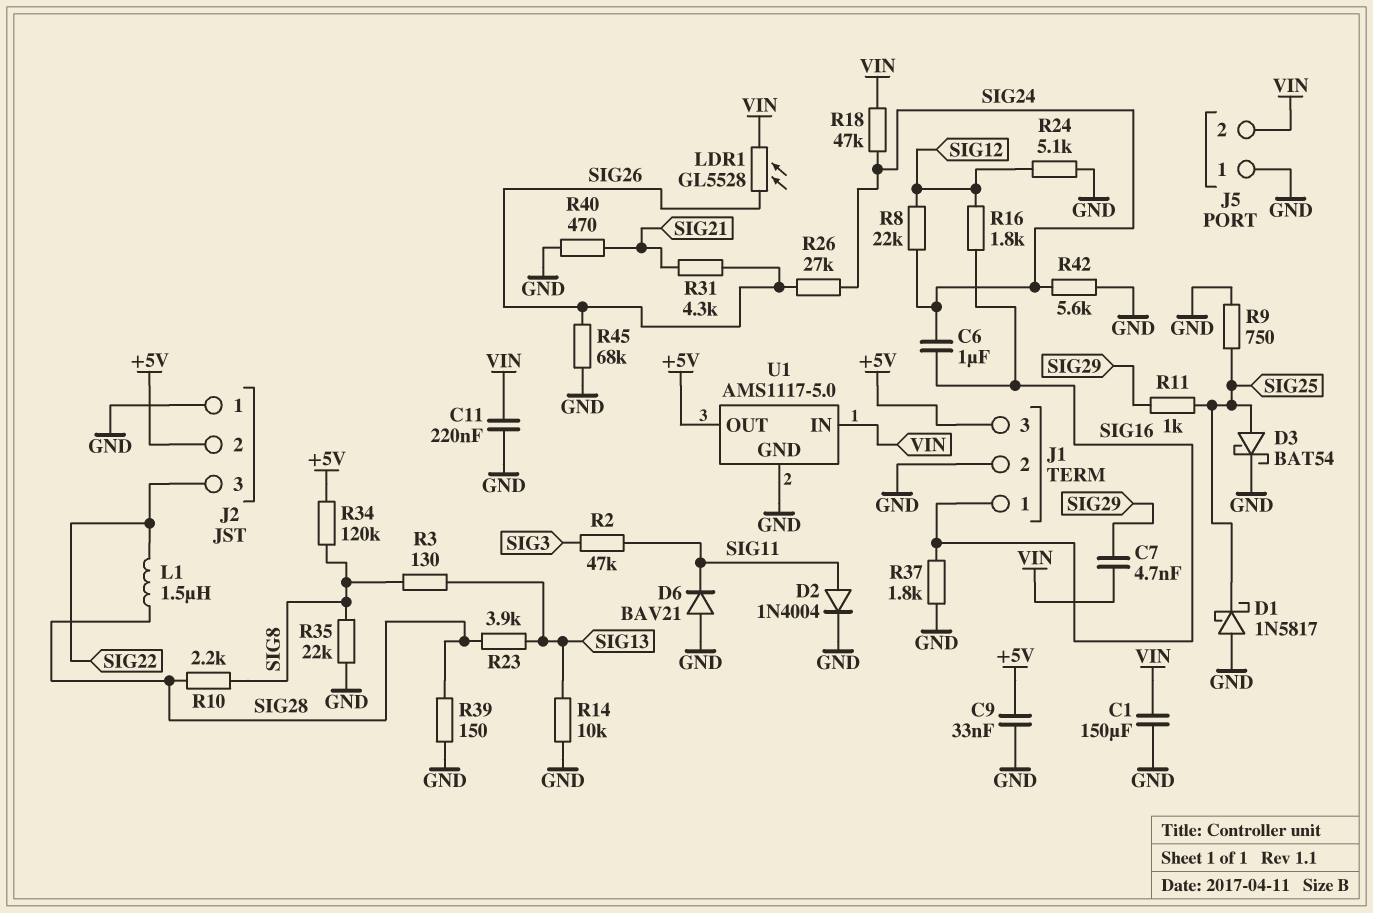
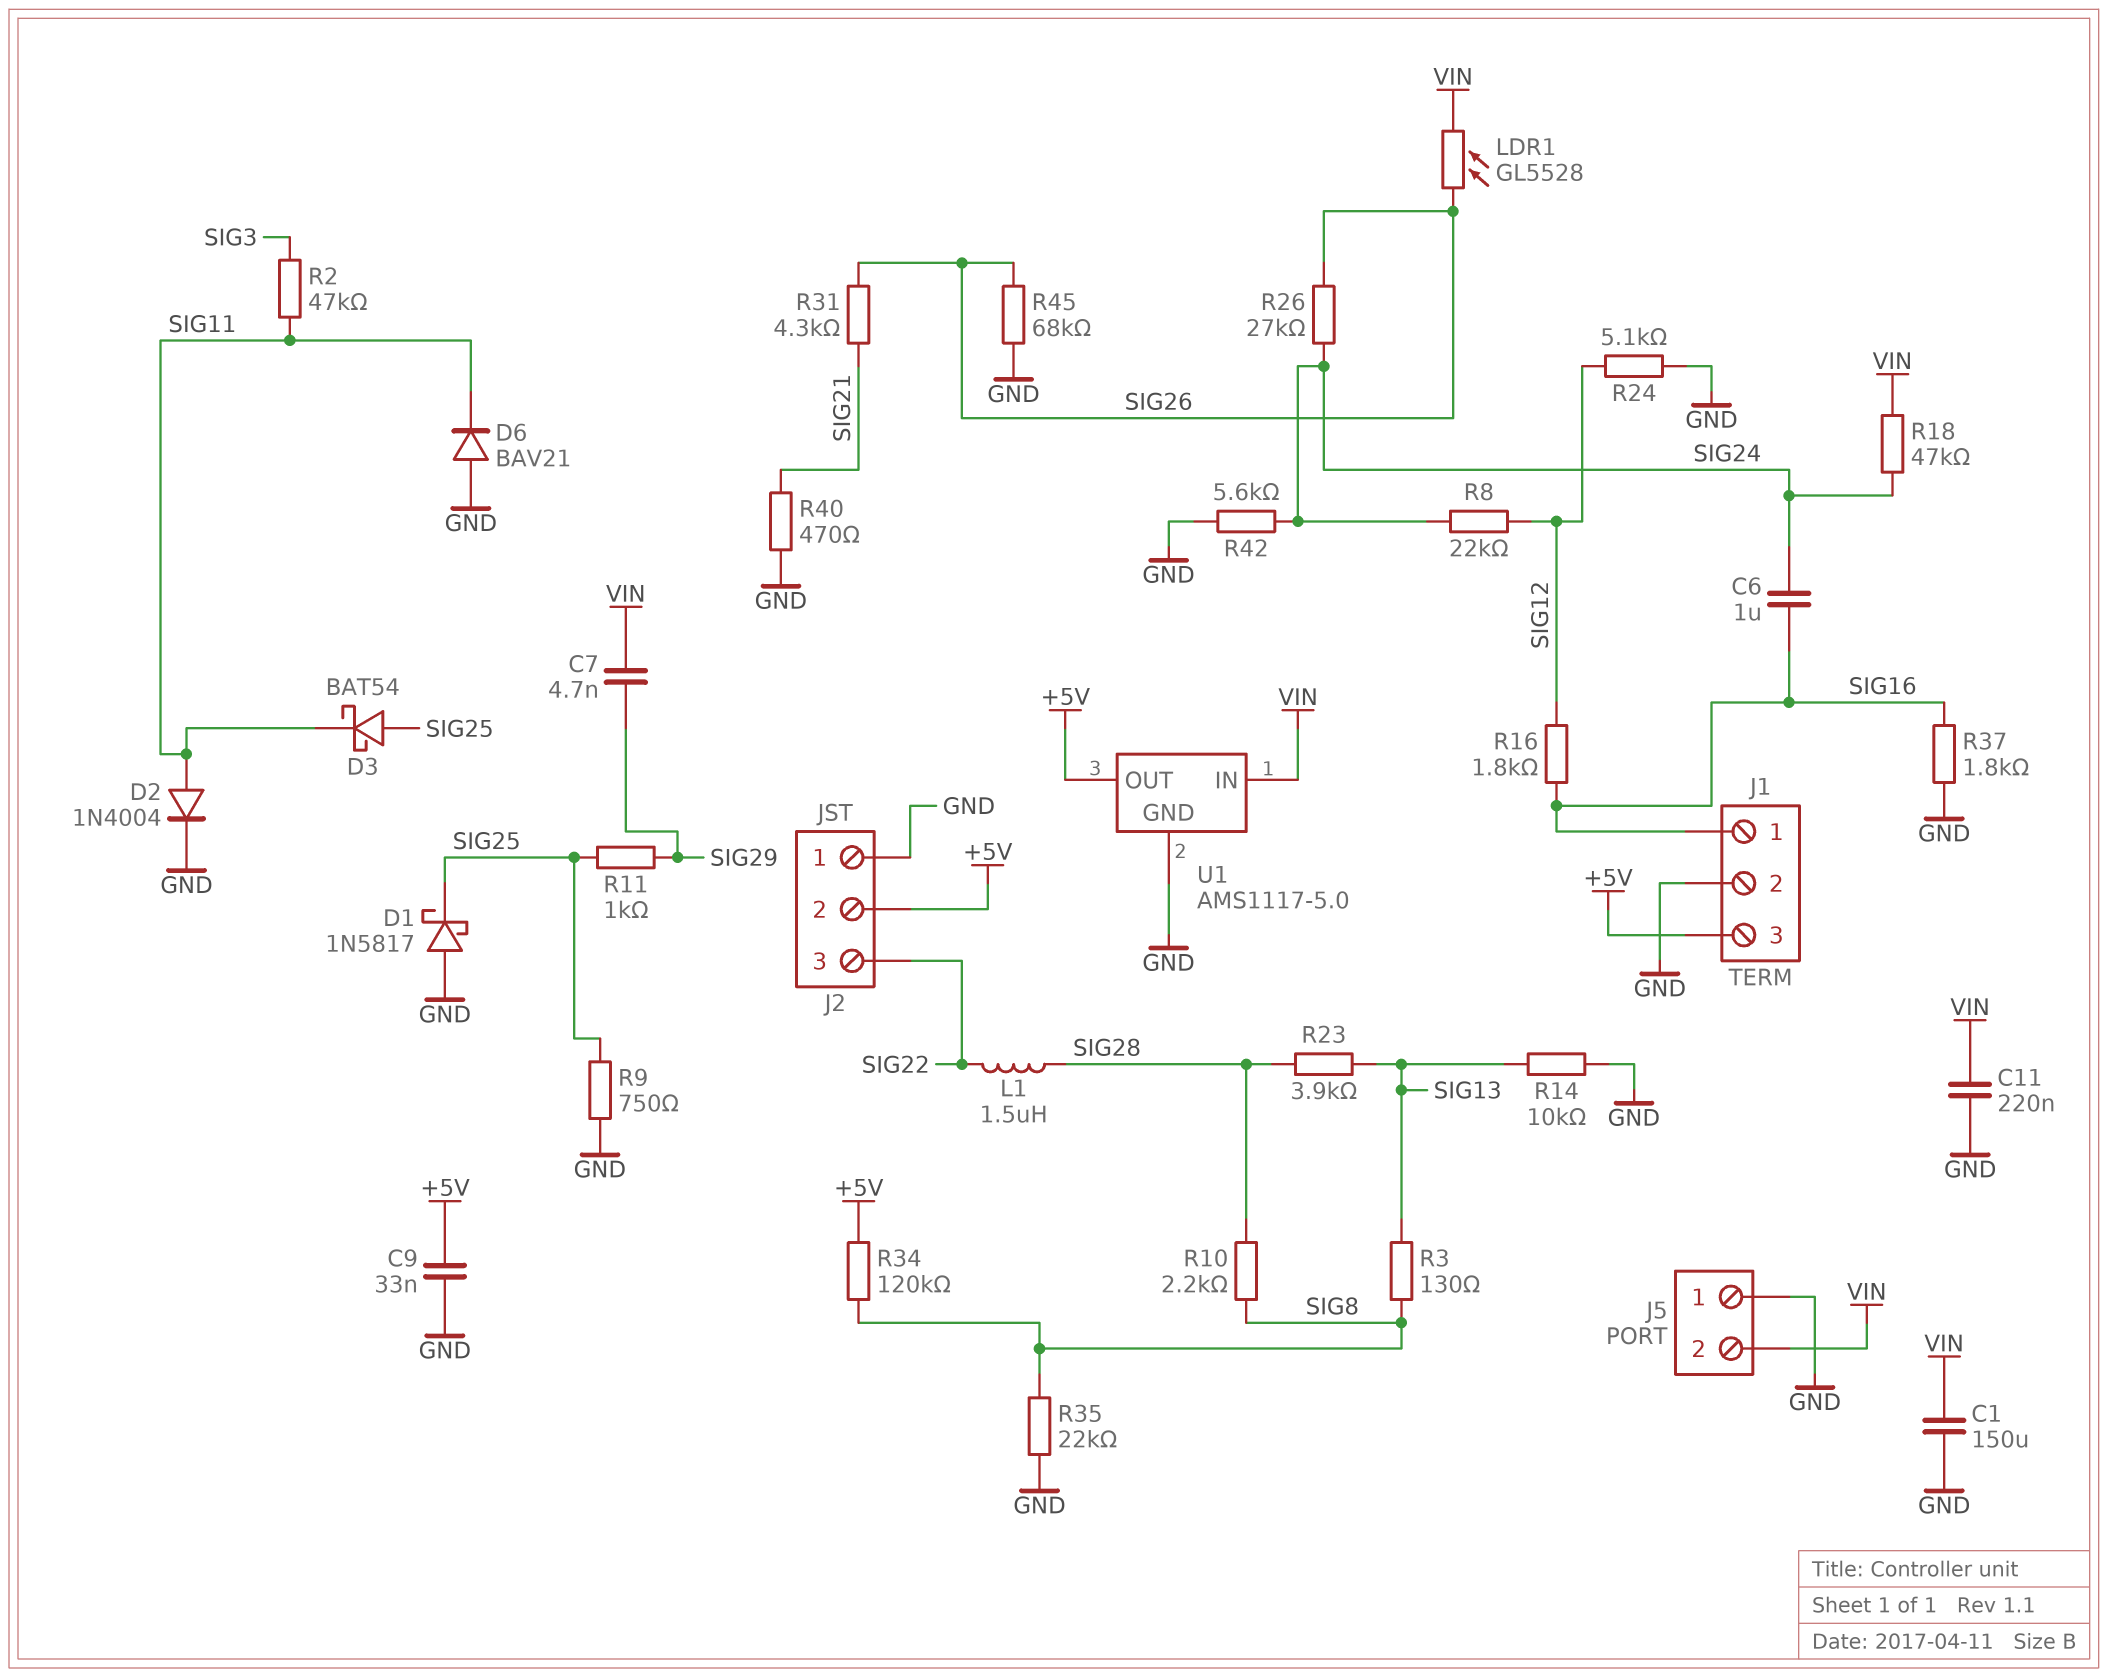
D3: schottky BAT54 (A SIG25, K GND) -> schottky BAT54 (A SIG25, K SIG11)
R39: 150 (GND, SIG28) -> none

